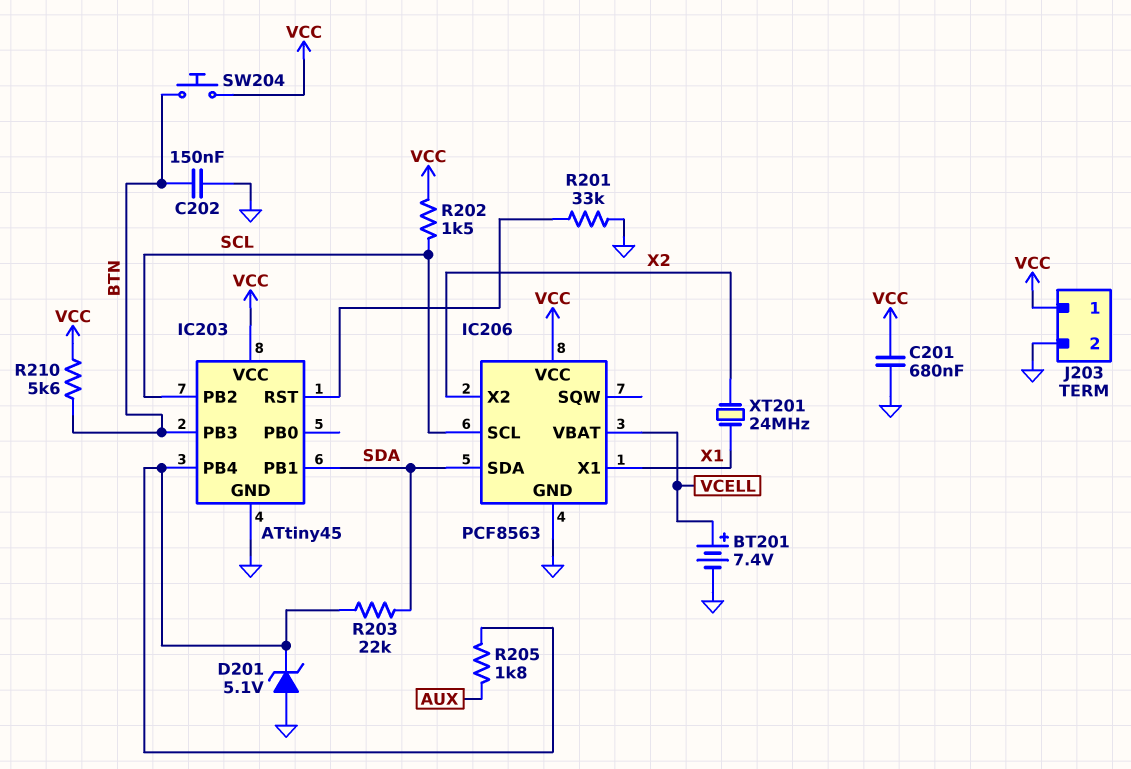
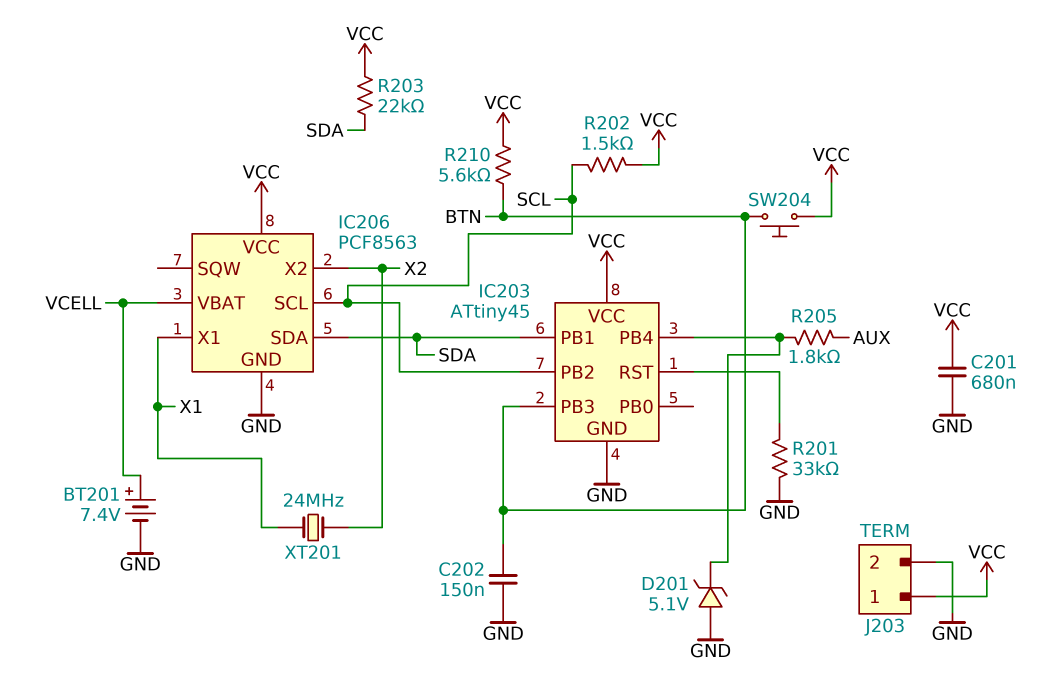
R203: 22k (IC203/PB4, SDA) -> 22k (SDA, VCC)

